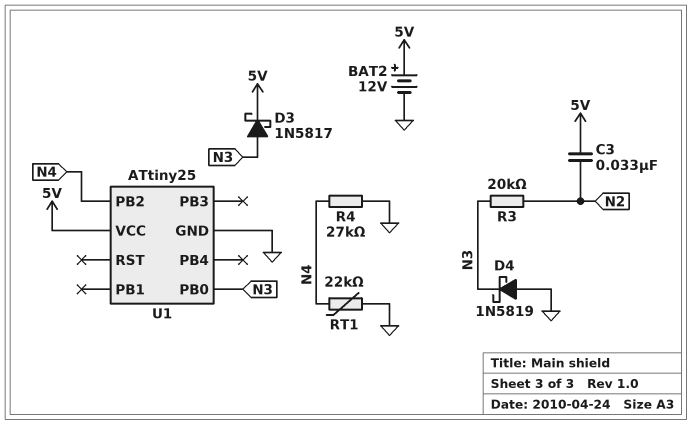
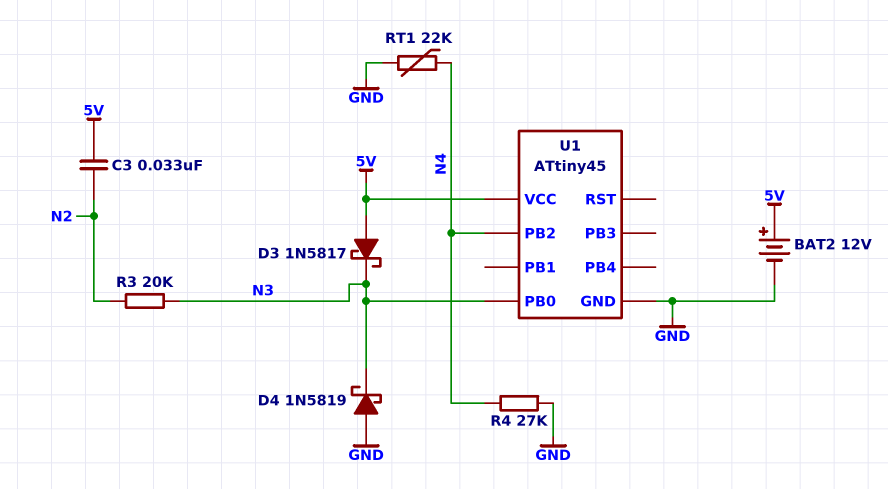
D3: schottky 1N5817 (A N3, K 5V) -> schottky 1N5817 (A 5V, K N3)
U1: ATtiny25 -> ATtiny45

